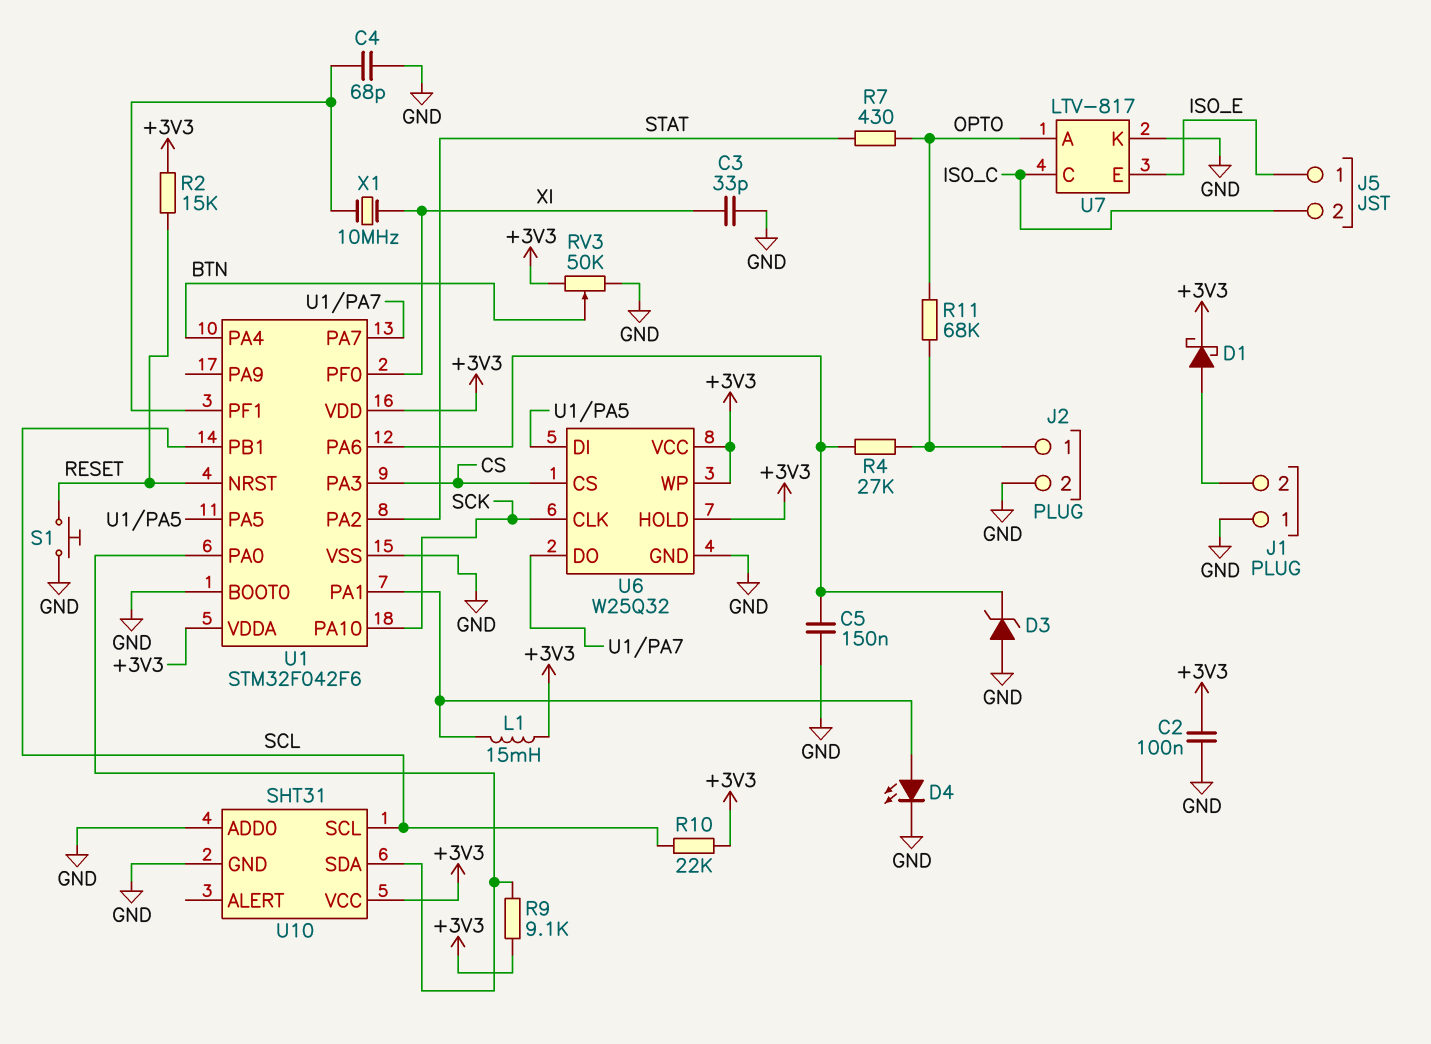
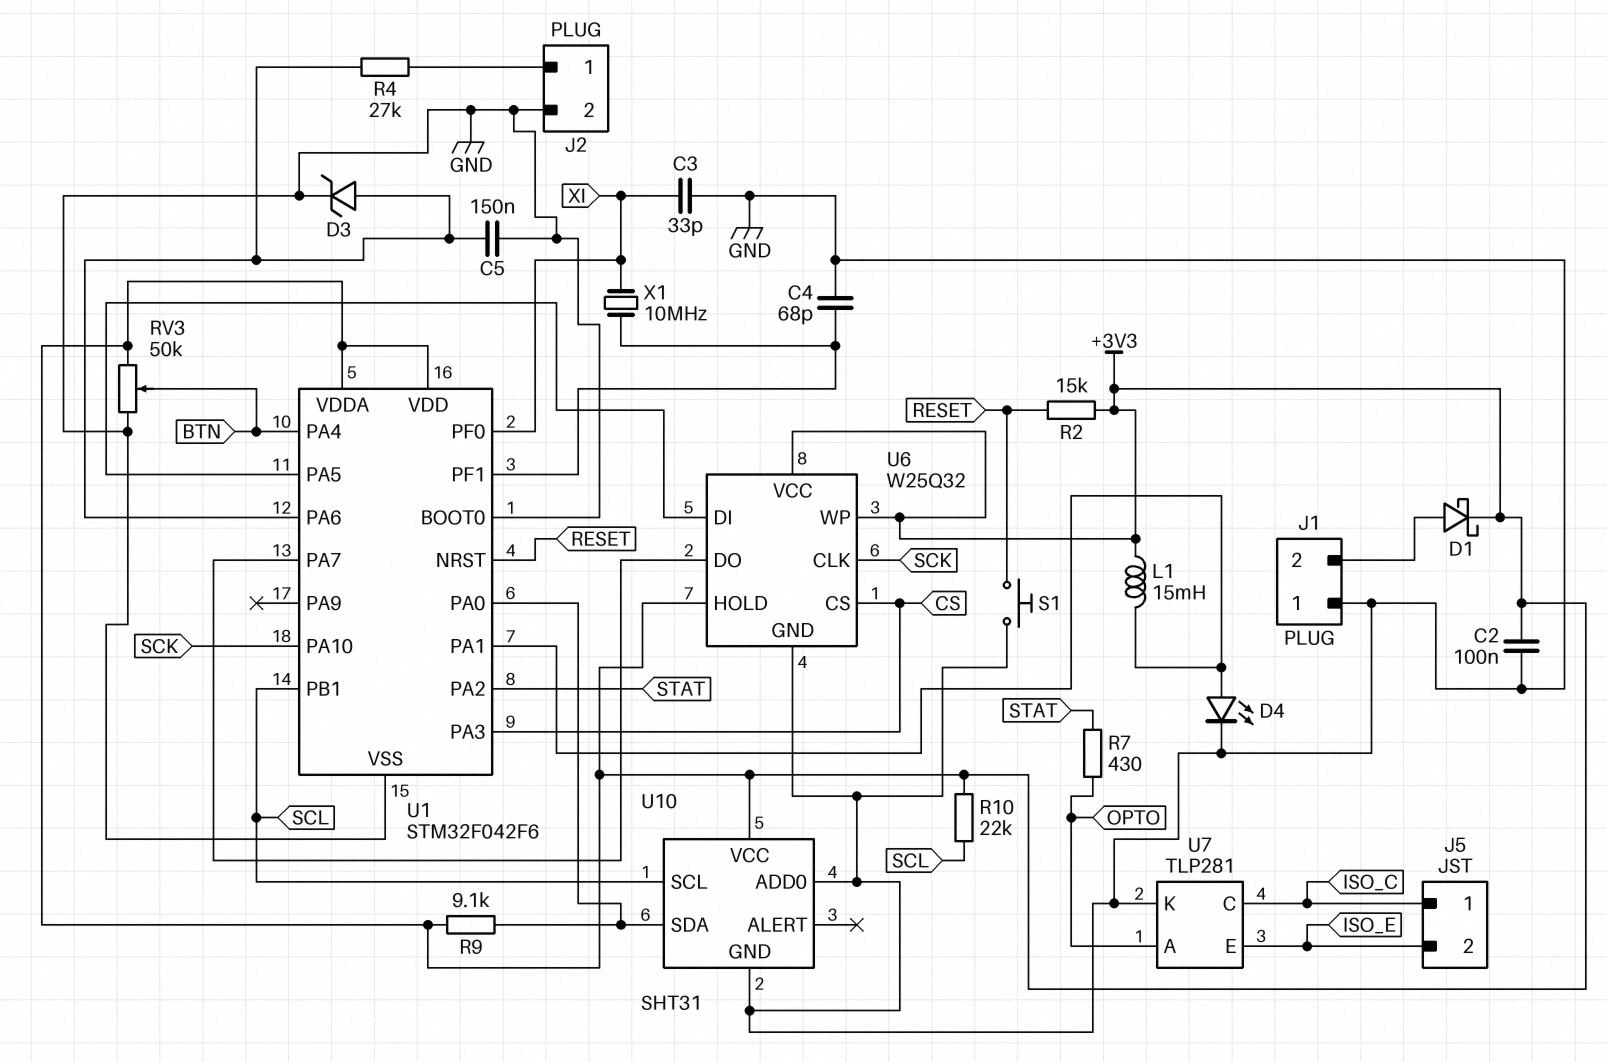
D3: zener (A GND, K U1/PA6) -> zener (A U1/PA6, K GND)
J5 pin 1: ISO_E -> ISO_C
J5 pin 2: ISO_C -> ISO_E
R11: 68k (J2/1, OPTO) -> none
U7: LTV-817 -> TLP281

